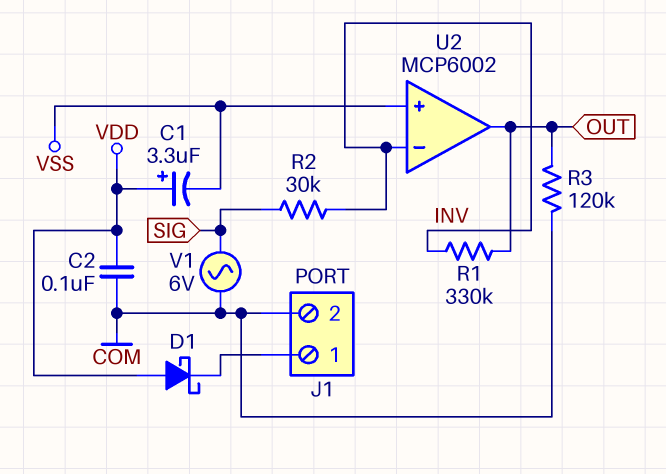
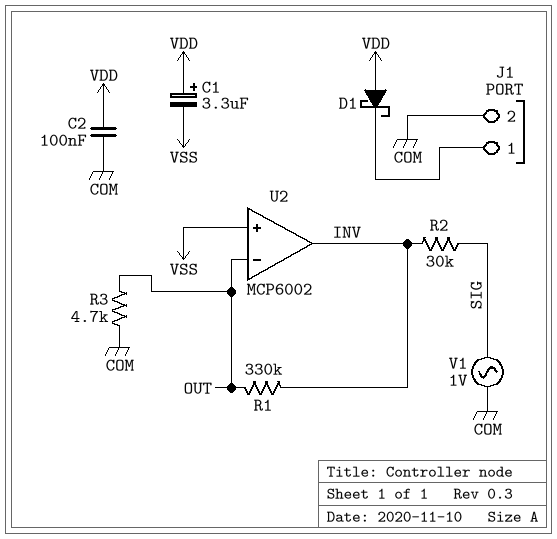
R3: 120k (COM, OUT) -> 4.7k (COM, OUT)
U2 pin in-: INV -> OUT
U2 pin out: OUT -> INV
V1: AC 6V (COM, SIG) -> AC 1V (COM, SIG)

